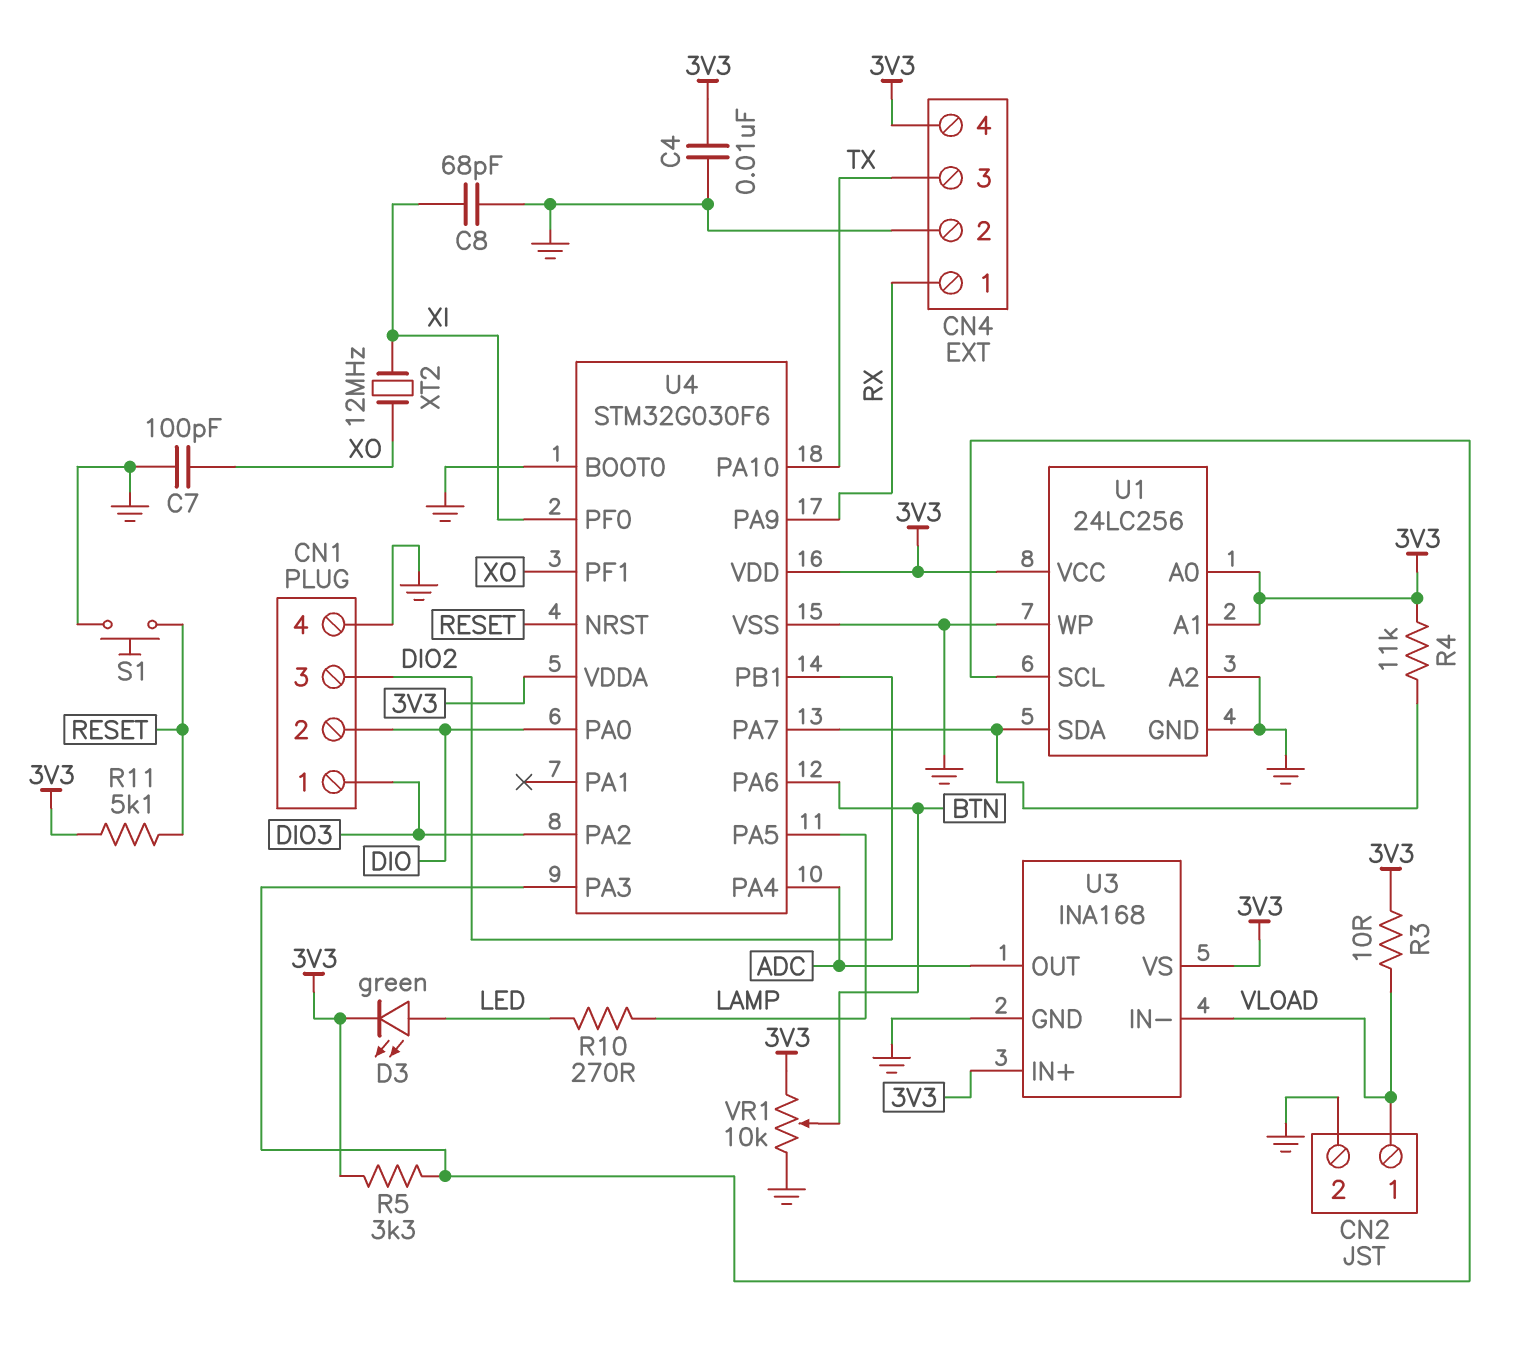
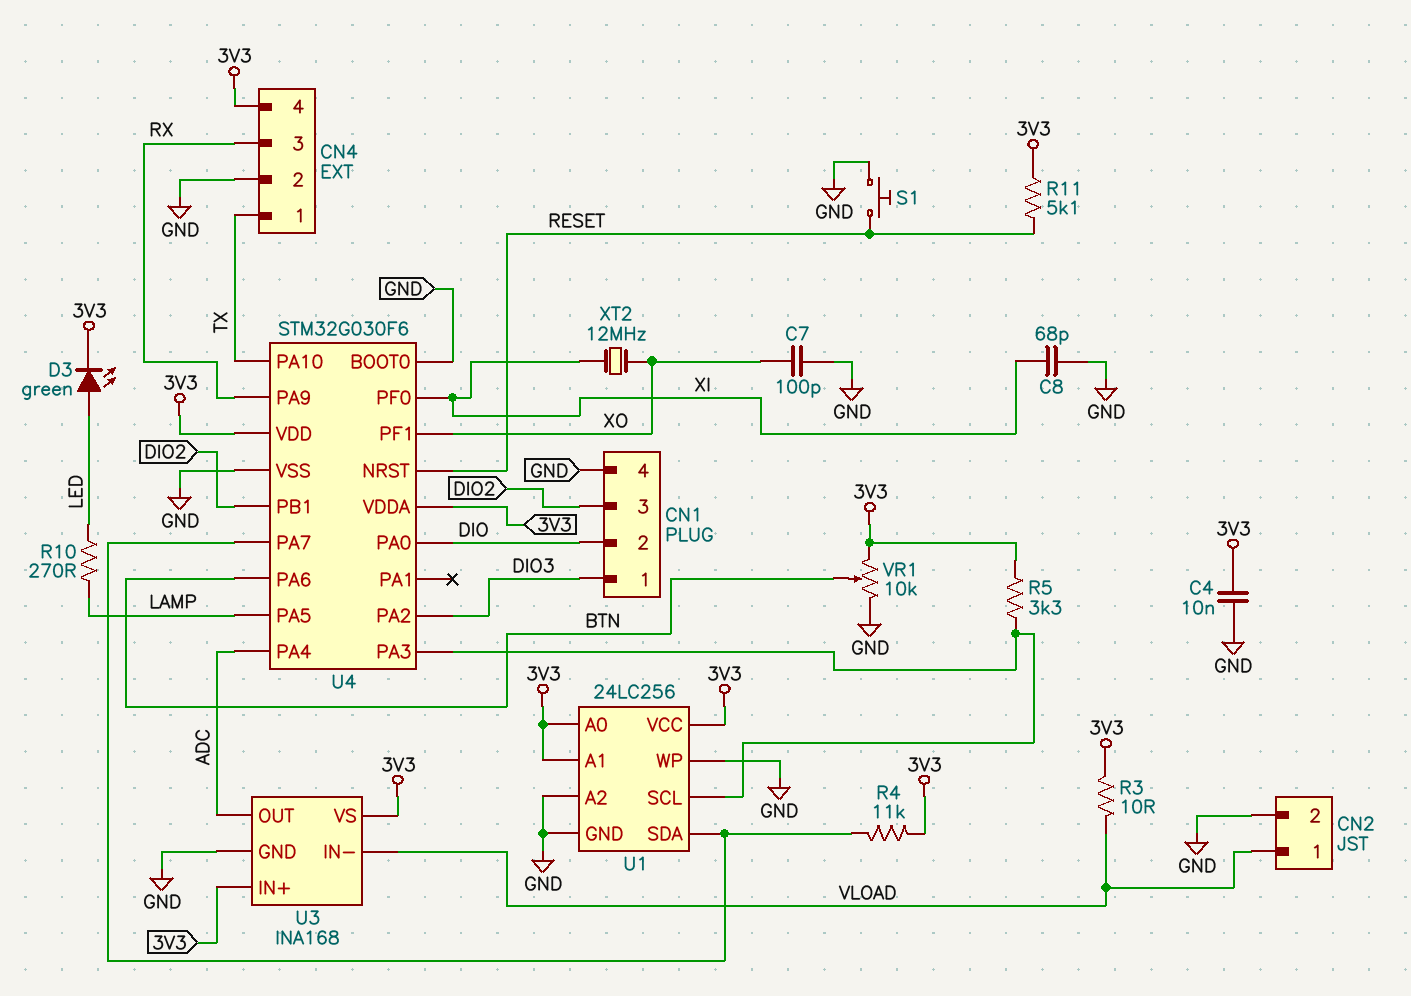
CN4 pin 1: RX -> TX
CN4 pin 3: TX -> RX

